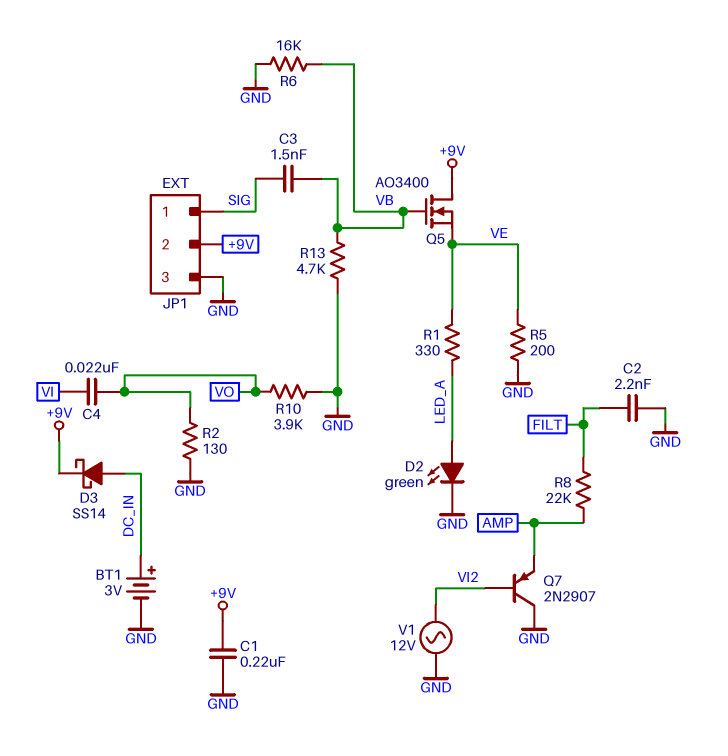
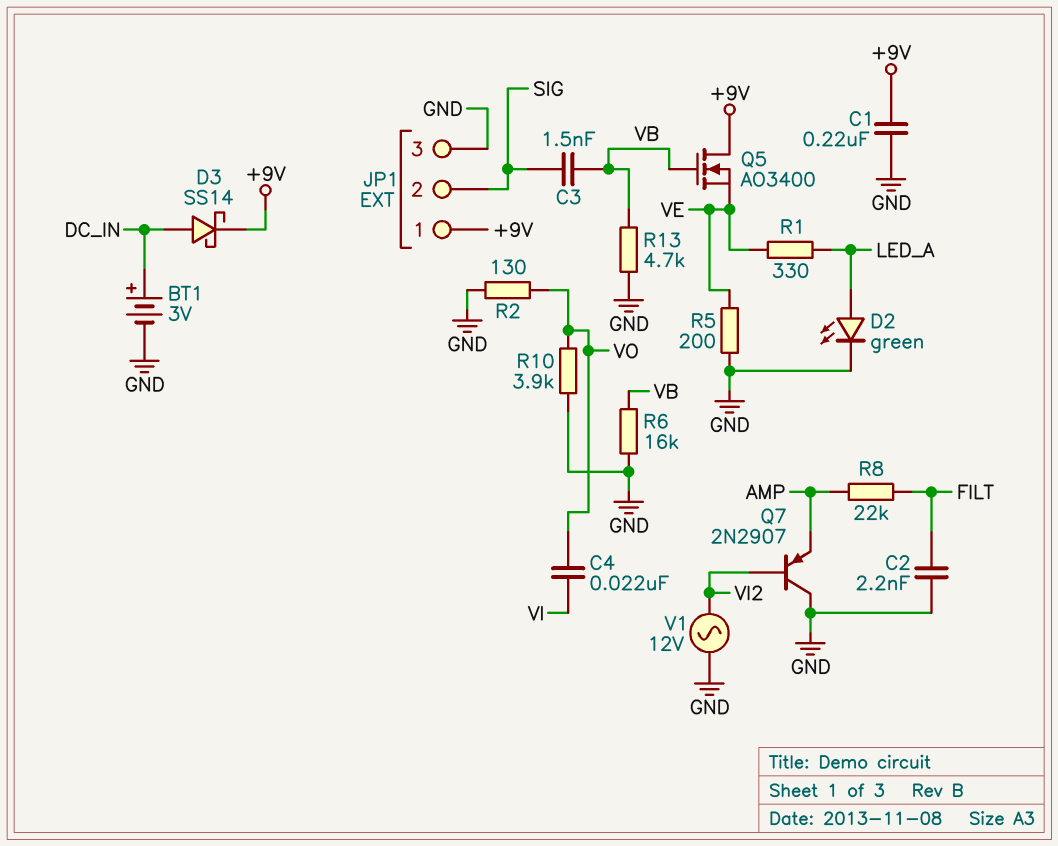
JP1 pin 1: SIG -> +9V
JP1 pin 2: +9V -> SIG

